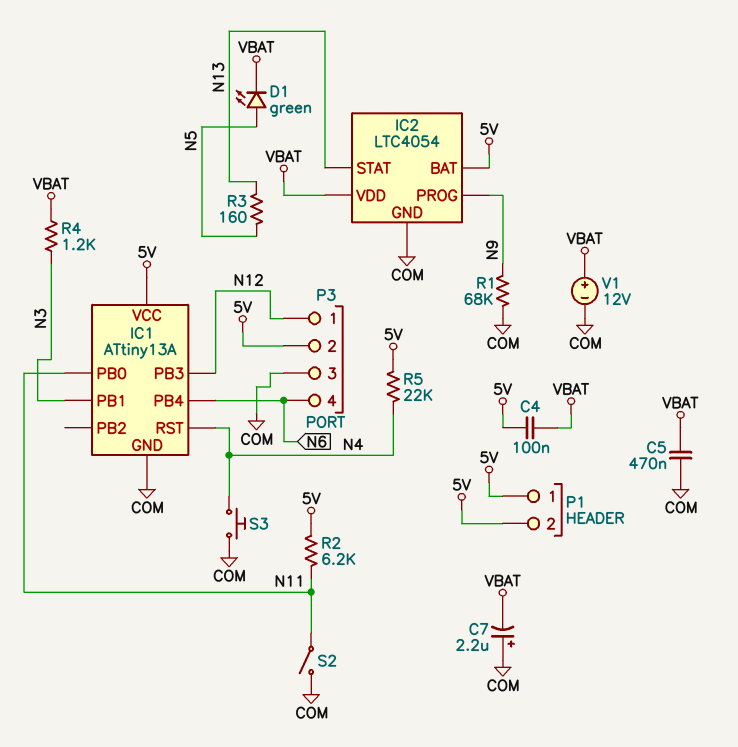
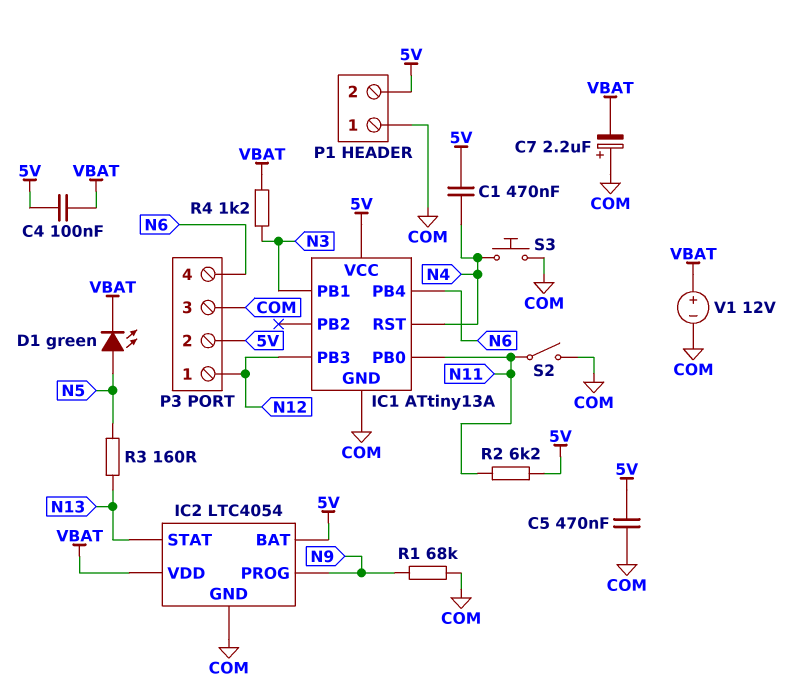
C1: none -> 470nF (5V, N4)
C5: 470nF (COM, VBAT) -> 470nF (5V, COM)
P1 pin 1: 5V -> COM
R5: 22k (5V, N4) -> none

